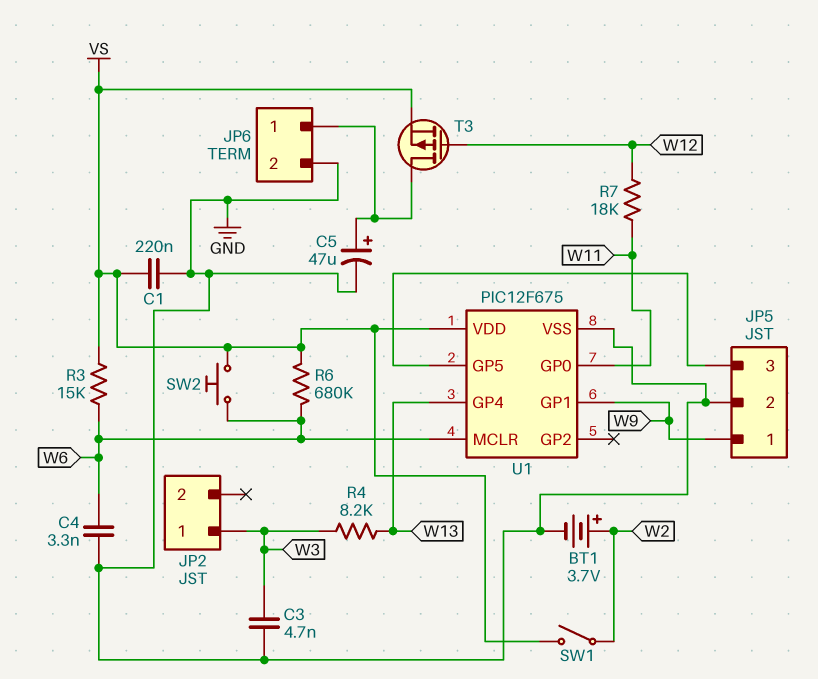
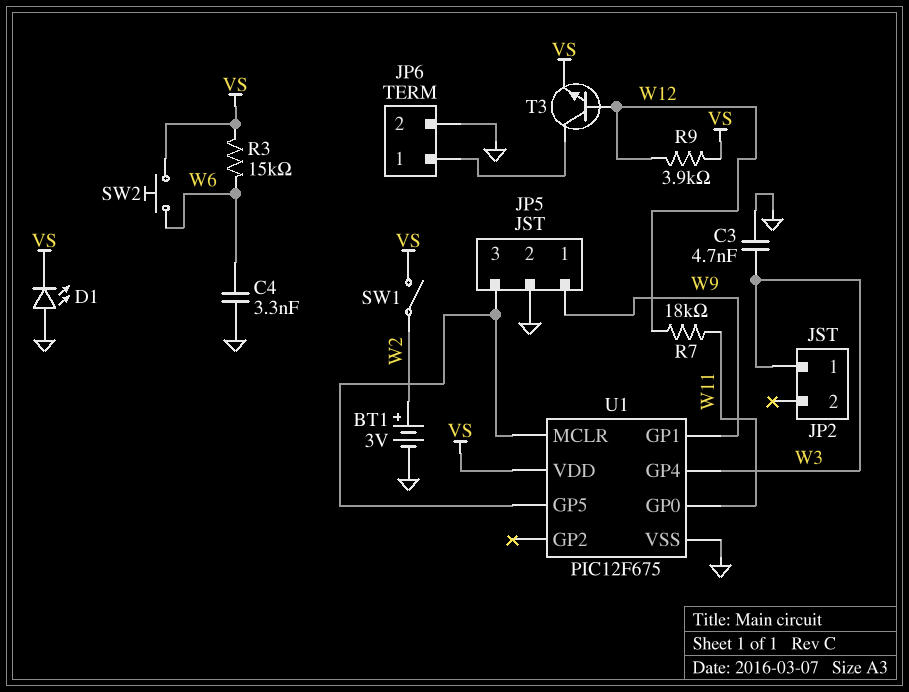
BT1: 3.7V (plus W2, minus GND) -> 3V (plus W2, minus GND)
C1: 220nF (GND, VS) -> none
C5: 47uF (plus JP6/1, minus GND) -> none
D1: none -> LED (A GND, K VS)
R4: 8.2k (W3, W13) -> none
R6: 680k (VS, W6) -> none
R9: none -> 3.9k (VS, W12)
T3: PMOS (G W12, D JP6/1, S VS) -> NPN (B W12, C JP6/1, E VS)
U1 pin GP4: W13 -> W3
U1 pin MCLR: W6 -> JP5/3

